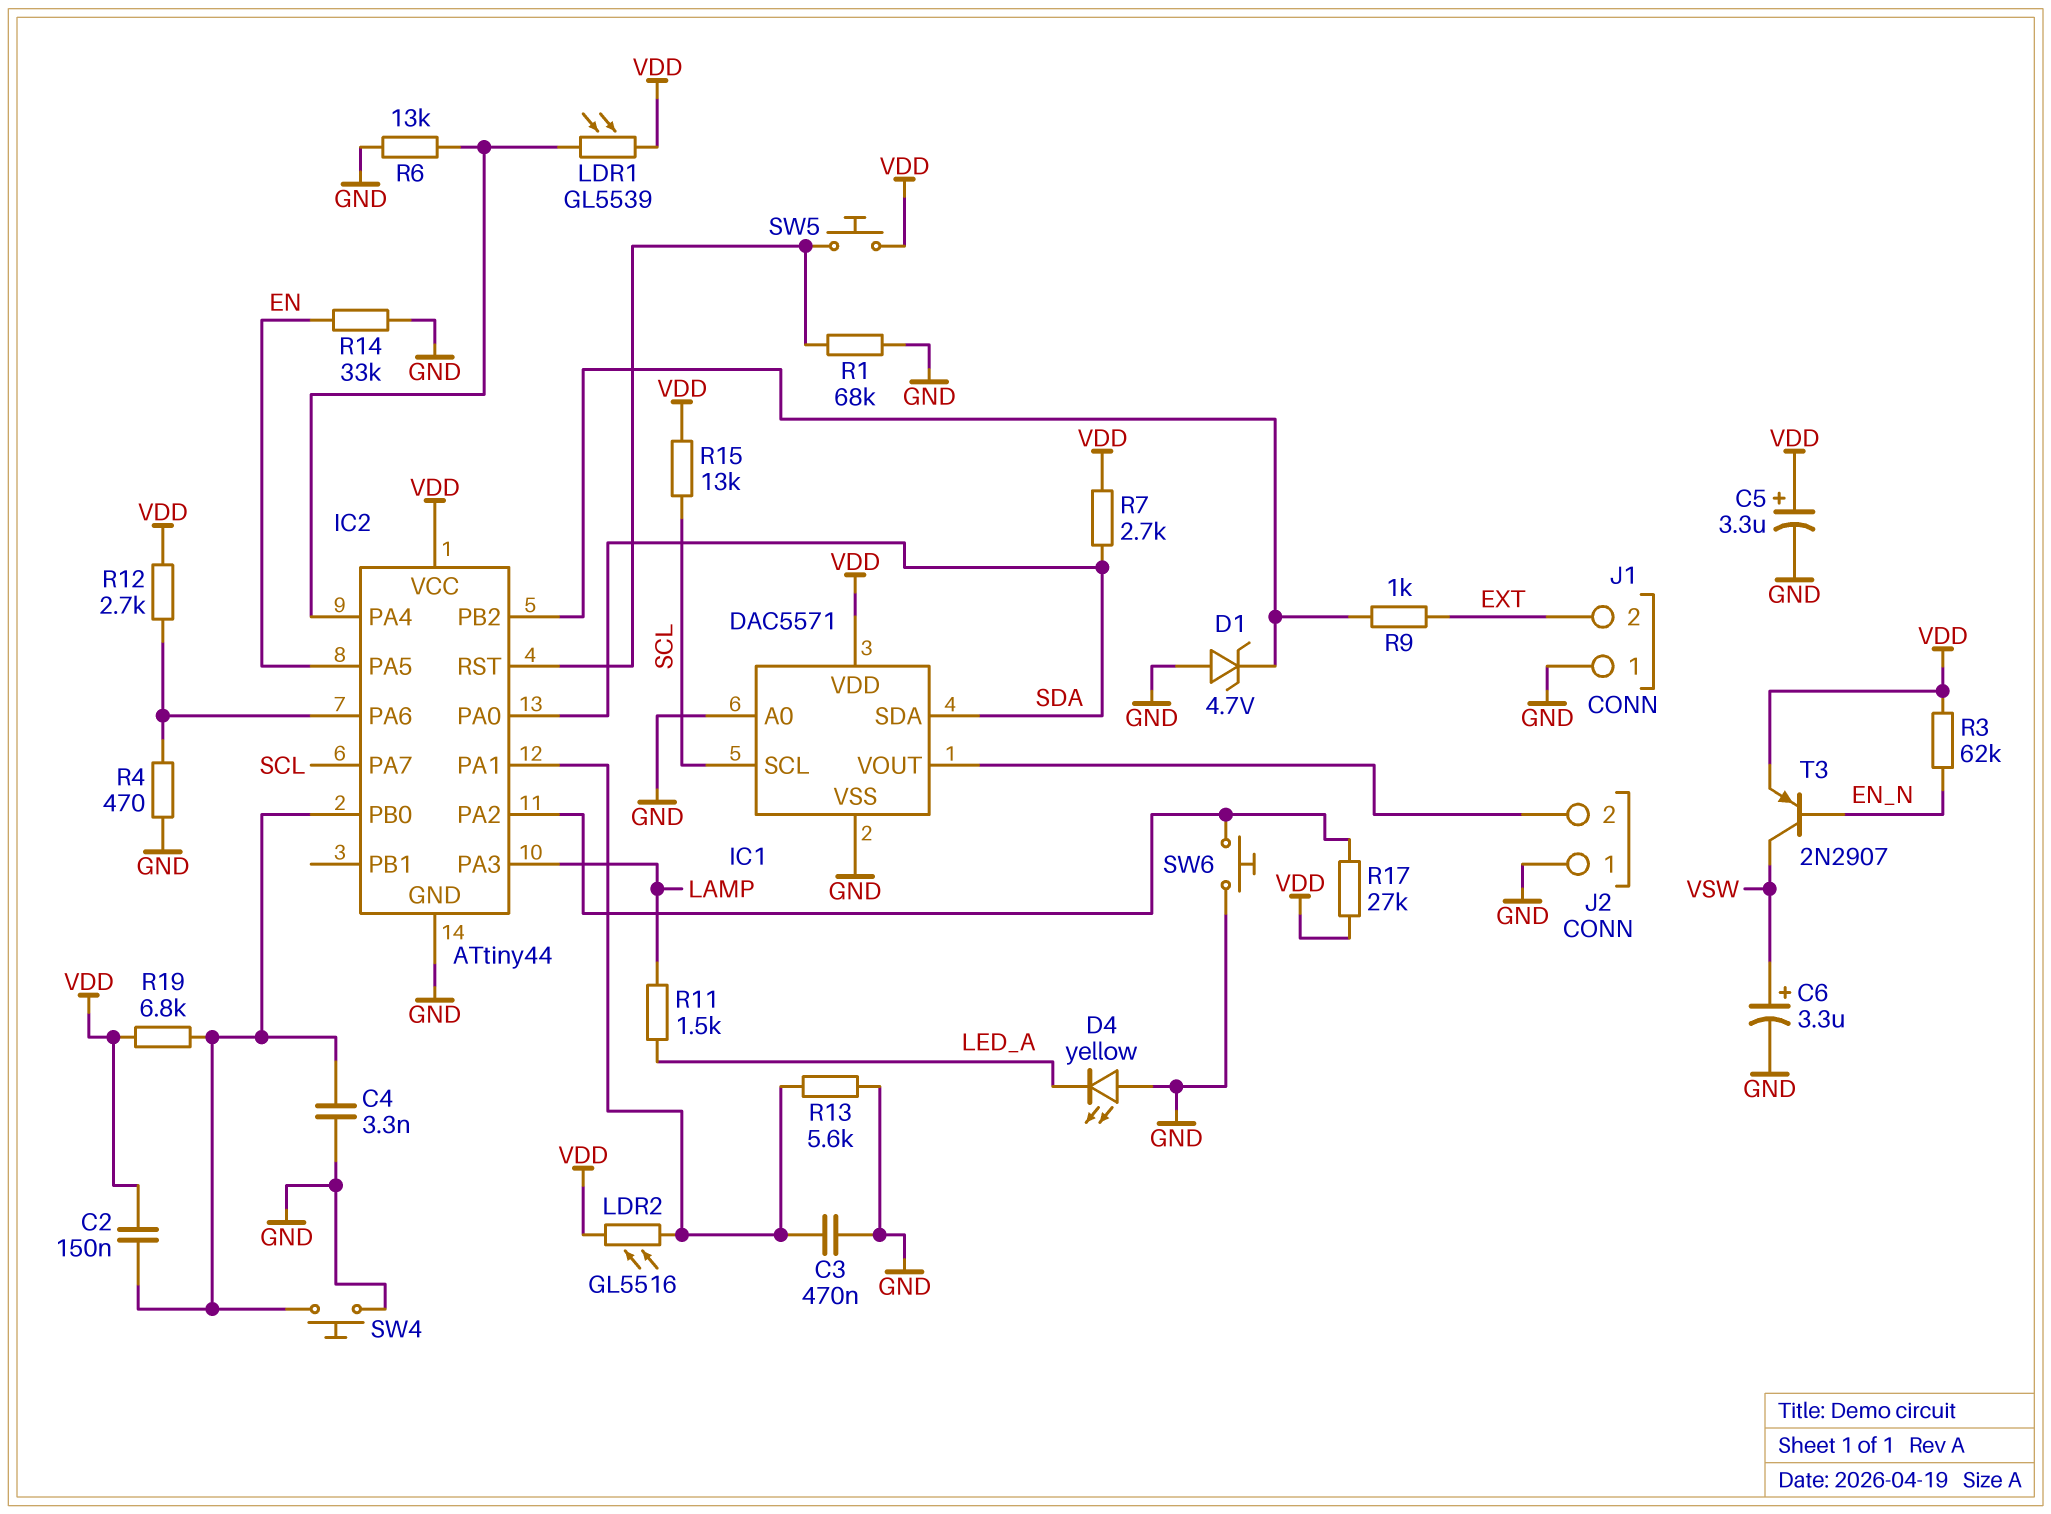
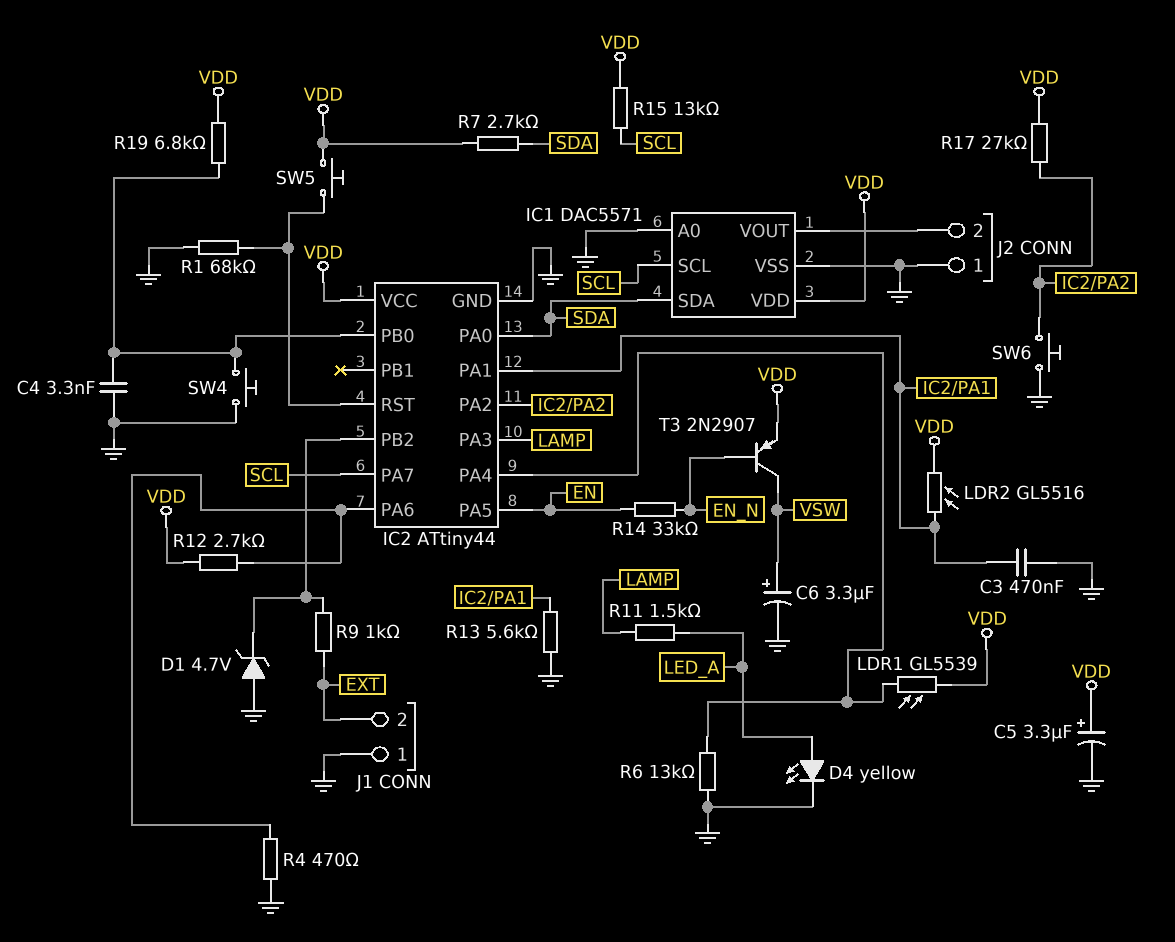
C2: 150nF (IC2/PB0, VDD) -> none
D4: LED yellow (A GND, K LED_A) -> LED yellow (A LED_A, K GND)
R3: 62k (EN_N, VDD) -> none
R14: 33k (EN, GND) -> 33k (EN, EN_N)

